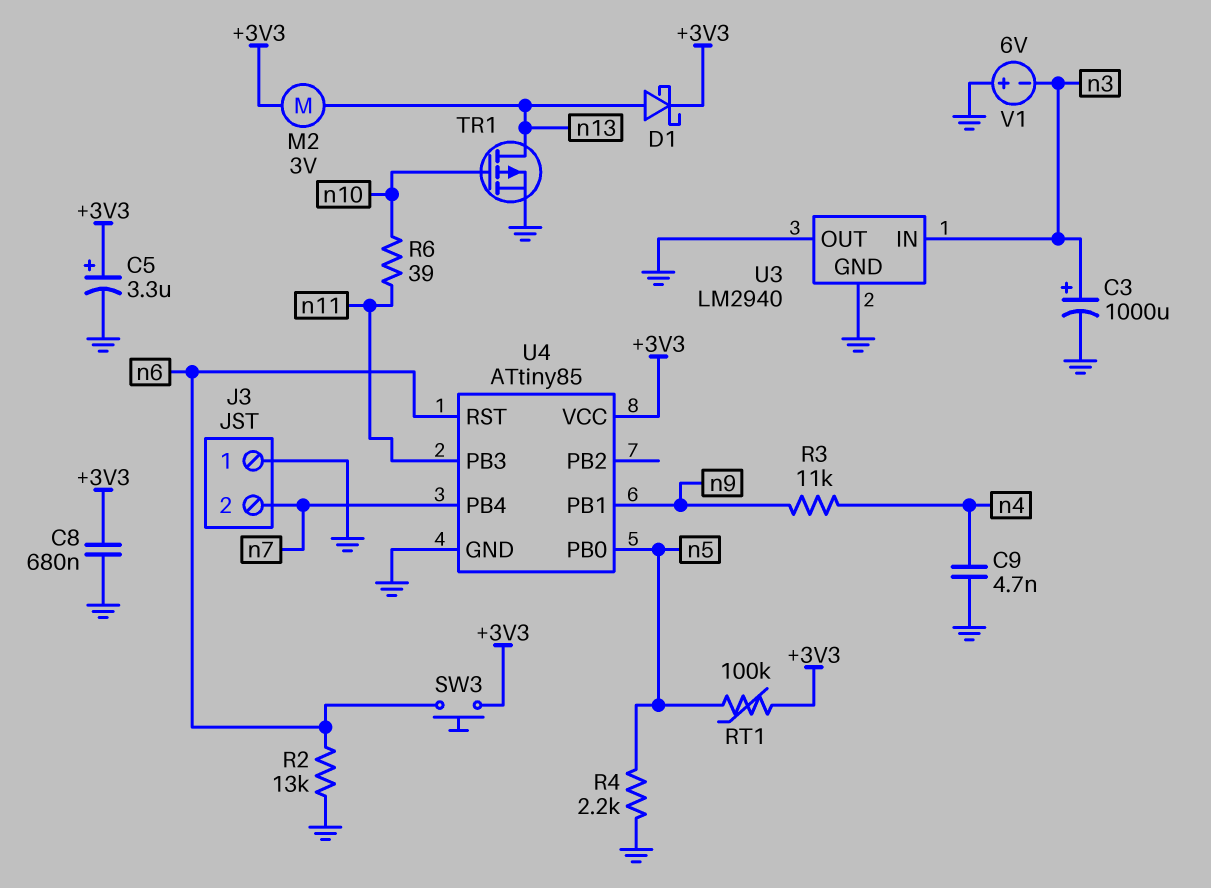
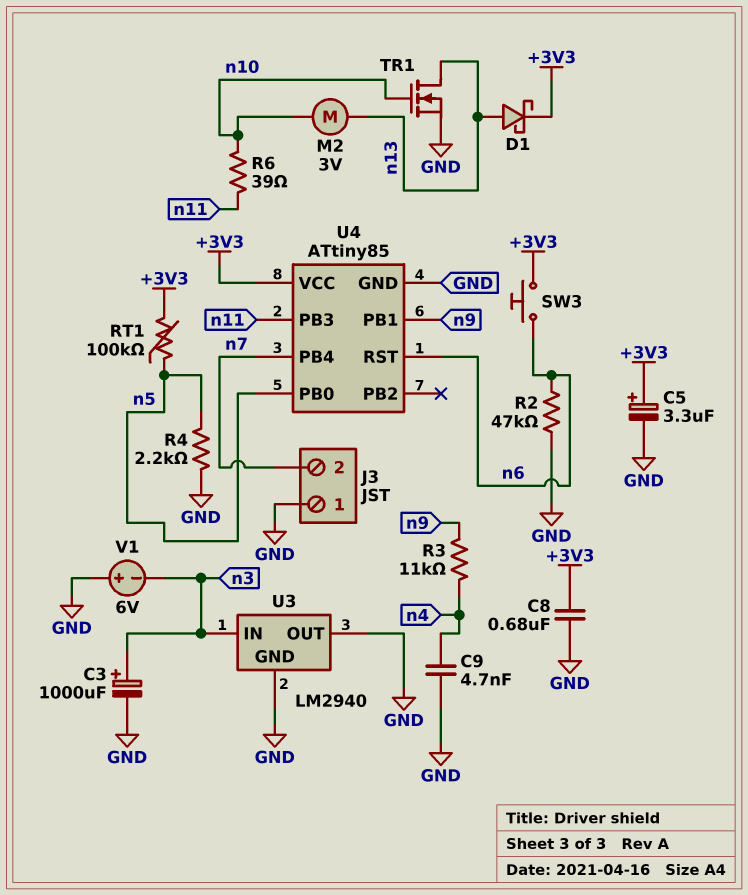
M2: motor 3V (+3V3, n13) -> motor 3V (n10, n13)
R2: 13k (GND, n6) -> 47k (GND, n6)
TR1: PMOS (G n10, D n13, S GND) -> NMOS (G n10, D n13, S GND)

